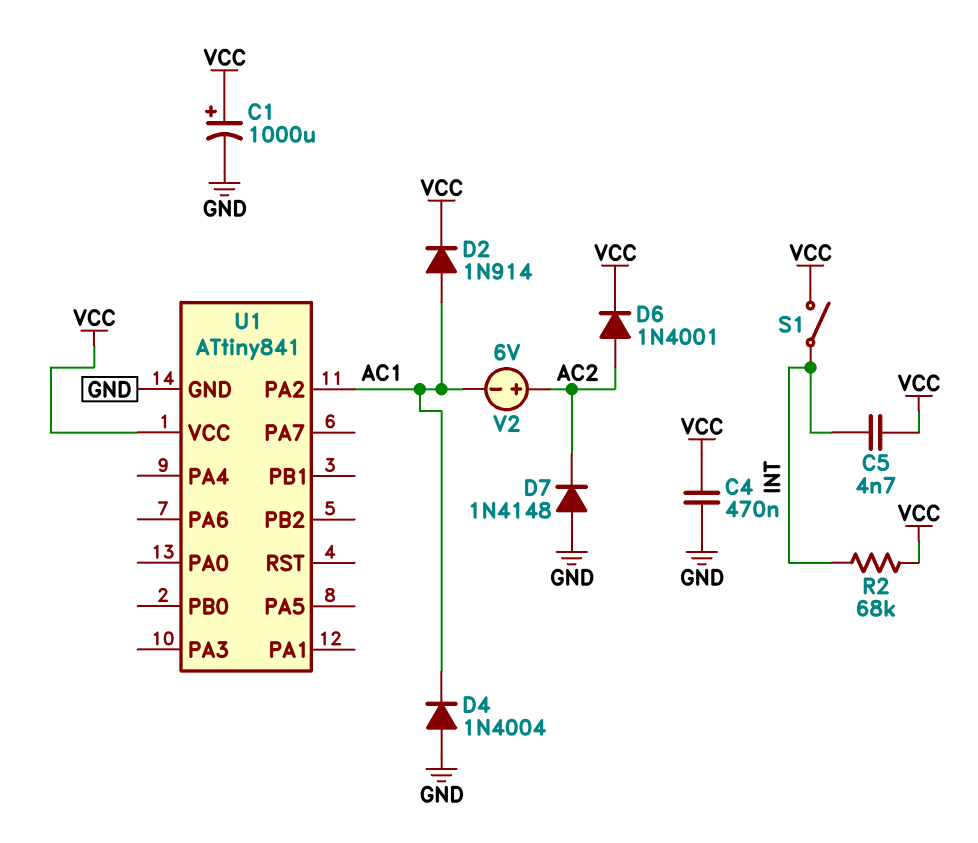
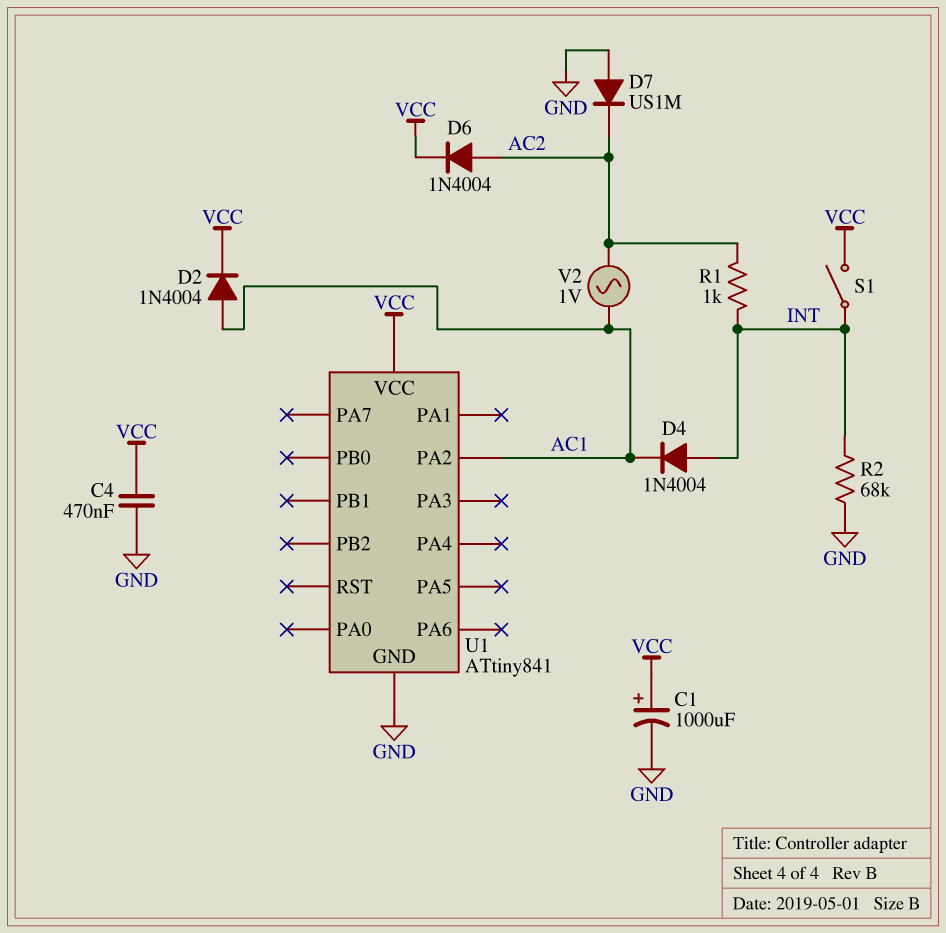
C5: 4.7nF (INT, VCC) -> none
D2: diode 1N914 (A AC1, K VCC) -> diode 1N4004 (A AC1, K VCC)
D4: diode 1N4004 (A GND, K AC1) -> diode 1N4004 (A INT, K AC1)
D6: diode 1N4001 (A AC2, K VCC) -> diode 1N4004 (A AC2, K VCC)
D7: diode 1N4148 (A GND, K AC2) -> diode US1M (A GND, K AC2)
R1: none -> 1k (AC2, INT)
R2: 68k (INT, VCC) -> 68k (GND, INT)
V2: 6V (plus AC2, minus AC1) -> AC 1V (AC1, AC2)

